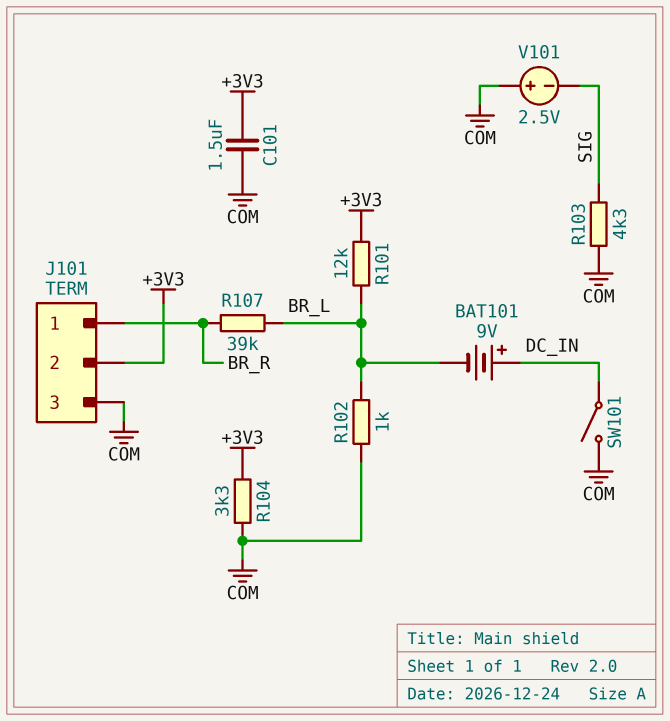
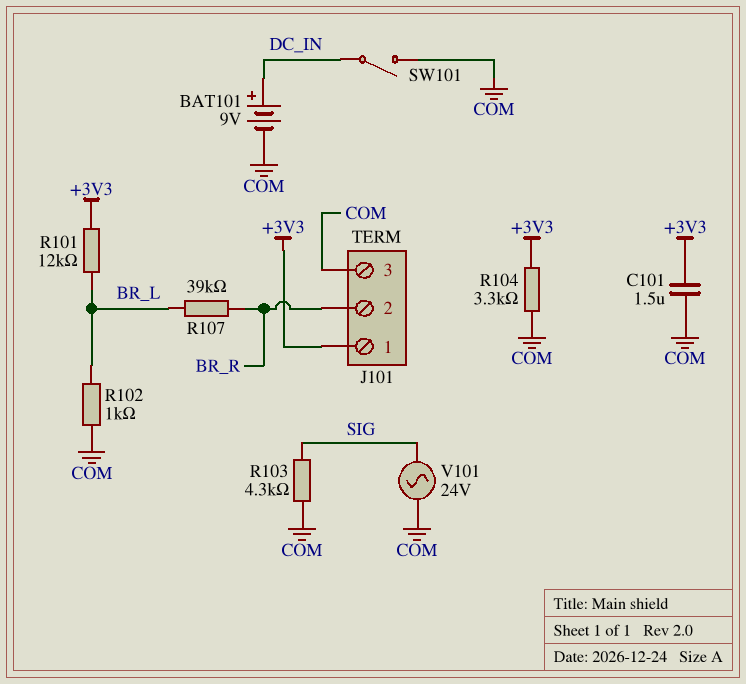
BAT101: 9V (plus DC_IN, minus BR_L) -> 9V (plus DC_IN, minus COM)
J101 pin 1: BR_R -> +3V3
J101 pin 2: +3V3 -> BR_R
V101: 2.5V (plus COM, minus SIG) -> AC 24V (COM, SIG)

